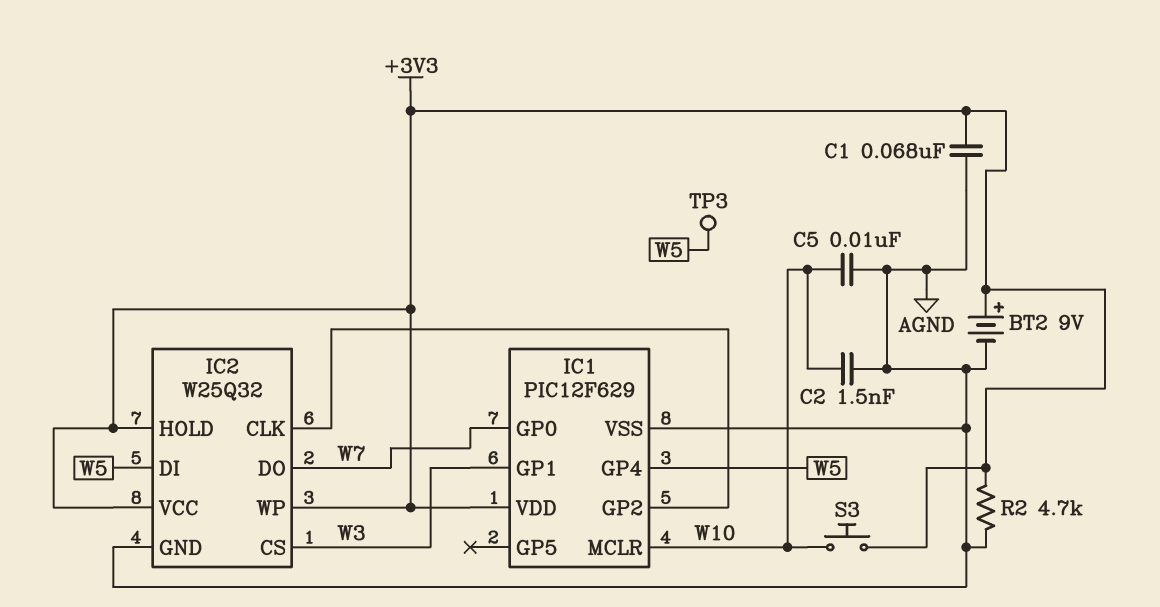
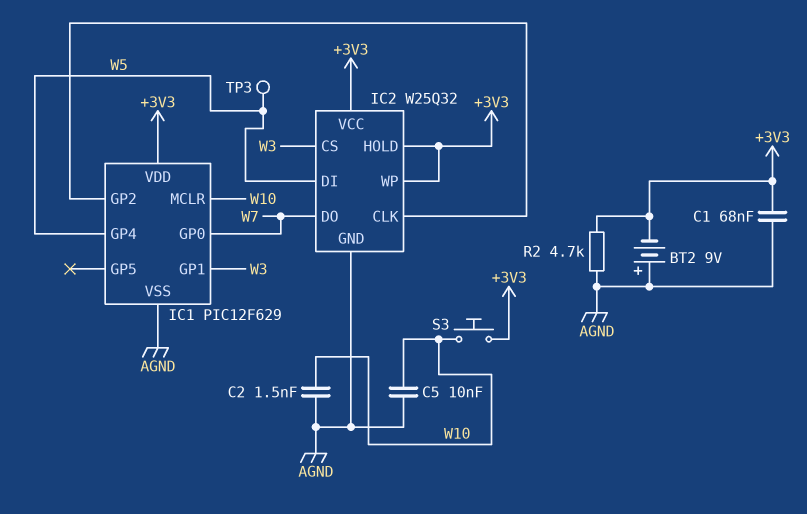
BT2: 9V (plus +3V3, minus AGND) -> 9V (plus AGND, minus +3V3)

